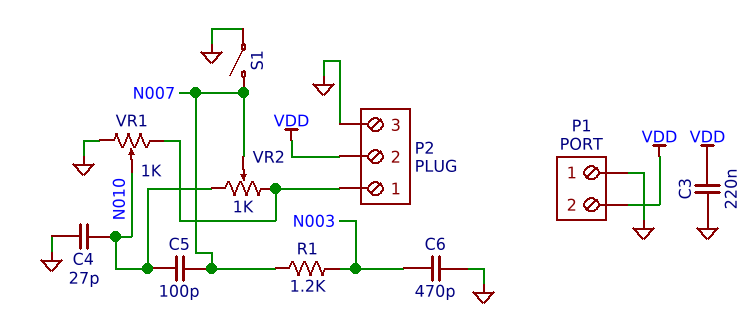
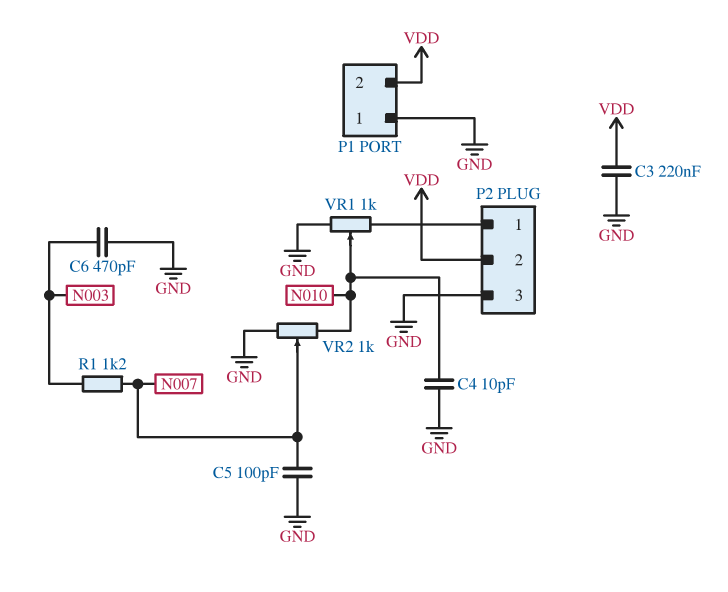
C4: 27pF (GND, N010) -> 10pF (GND, N010)
C5: 100pF (N007, N010) -> 100pF (GND, N007)
S1: switch (GND, N007) -> none
VR2: 1k (N010, P2/1, wiper N007) -> 1k (GND, N010, wiper N007)

